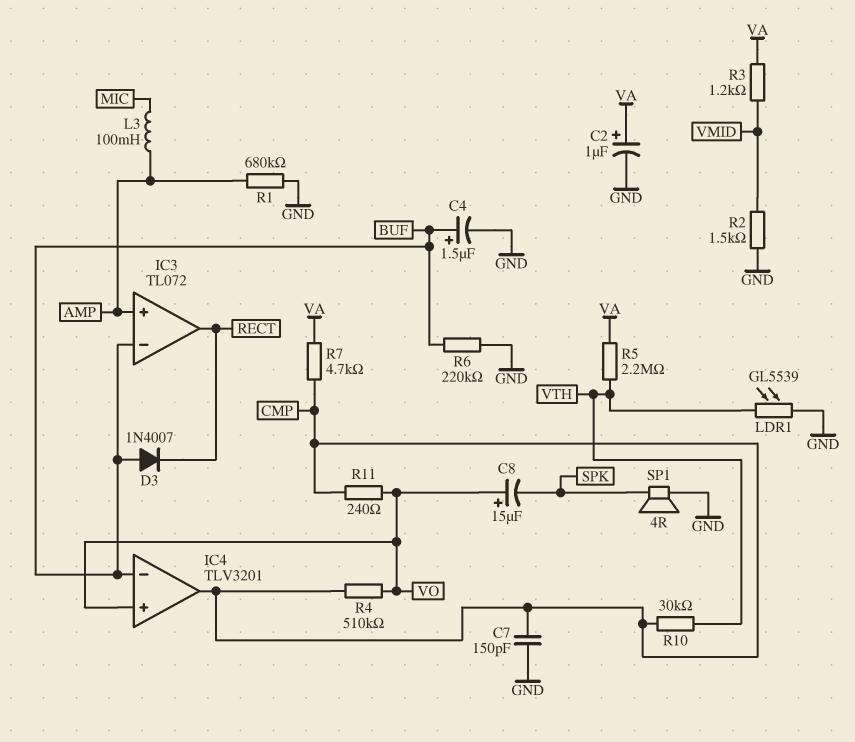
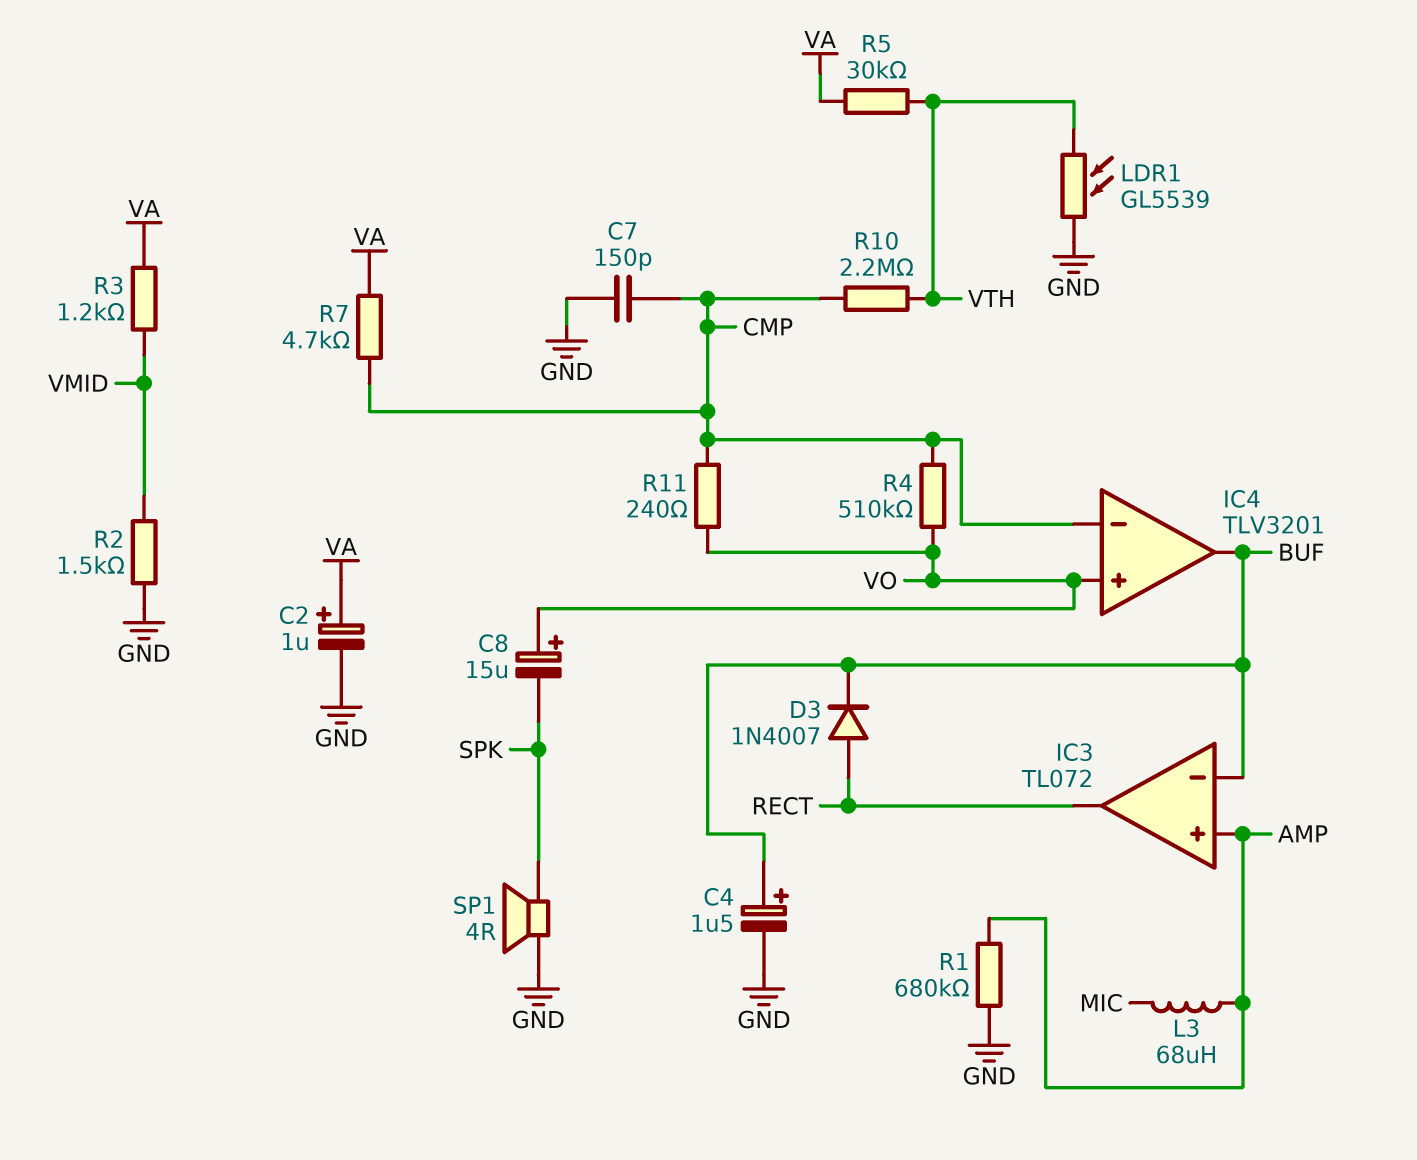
D3: diode 1N4007 (A BUF, K RECT) -> diode 1N4007 (A RECT, K BUF)
IC4 pin in-: BUF -> CMP
IC4 pin out: CMP -> BUF
L3: 100mH (AMP, MIC) -> 68uH (AMP, MIC)
R5: 2.2M (VA, VTH) -> 30k (VA, VTH)
R6: 220k (BUF, GND) -> none
R10: 30k (CMP, VTH) -> 2.2M (CMP, VTH)

